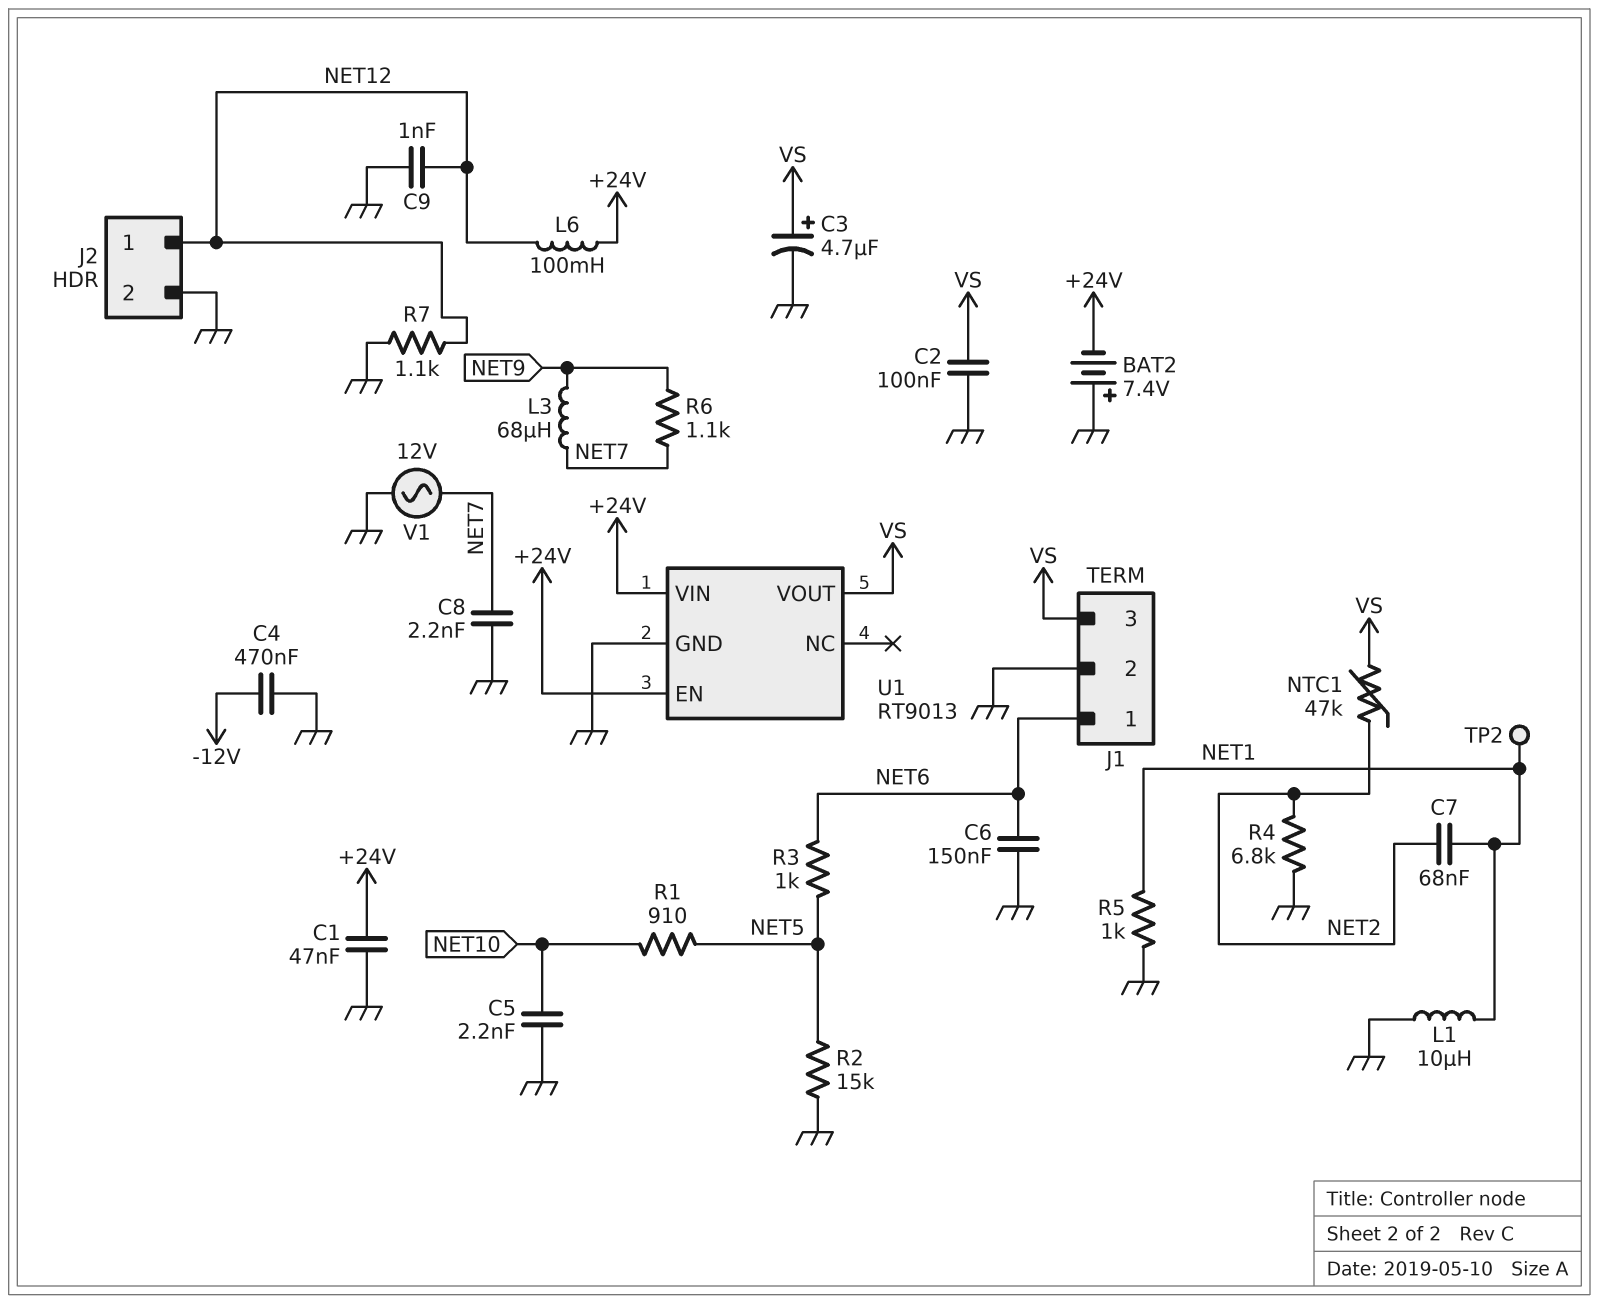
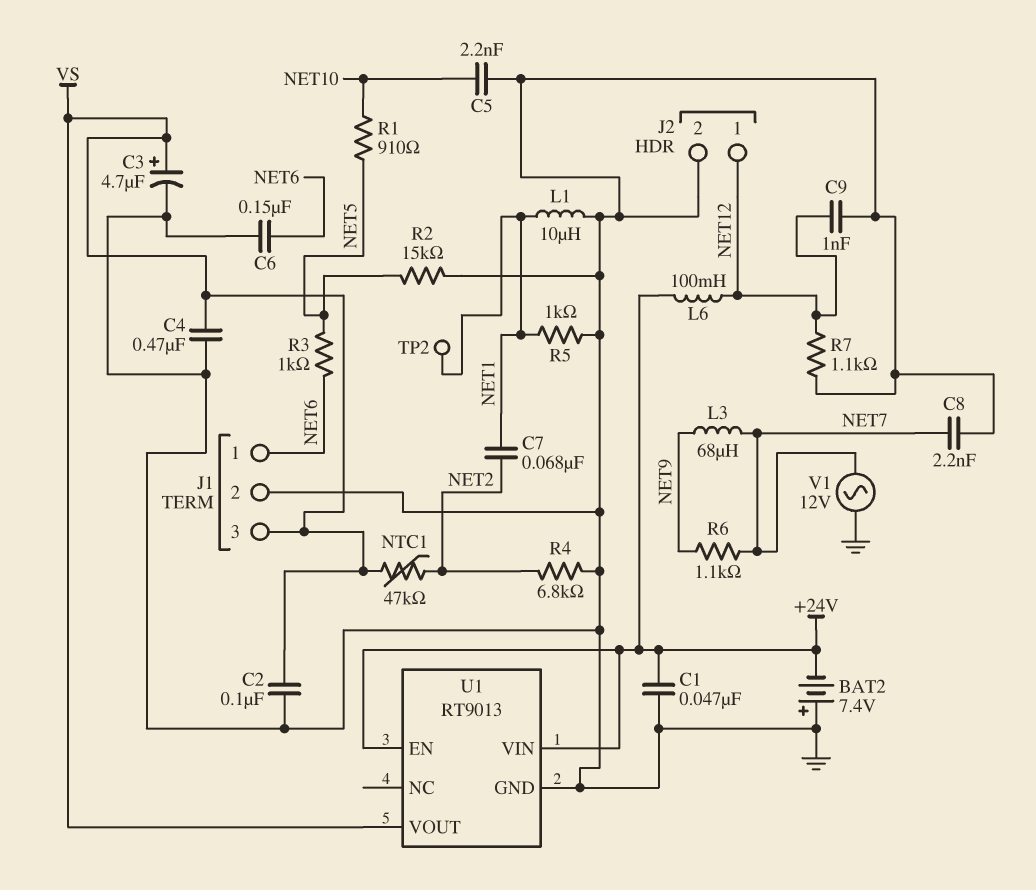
C4: 470nF (-12V, GND) -> 470nF (GND, VS)

